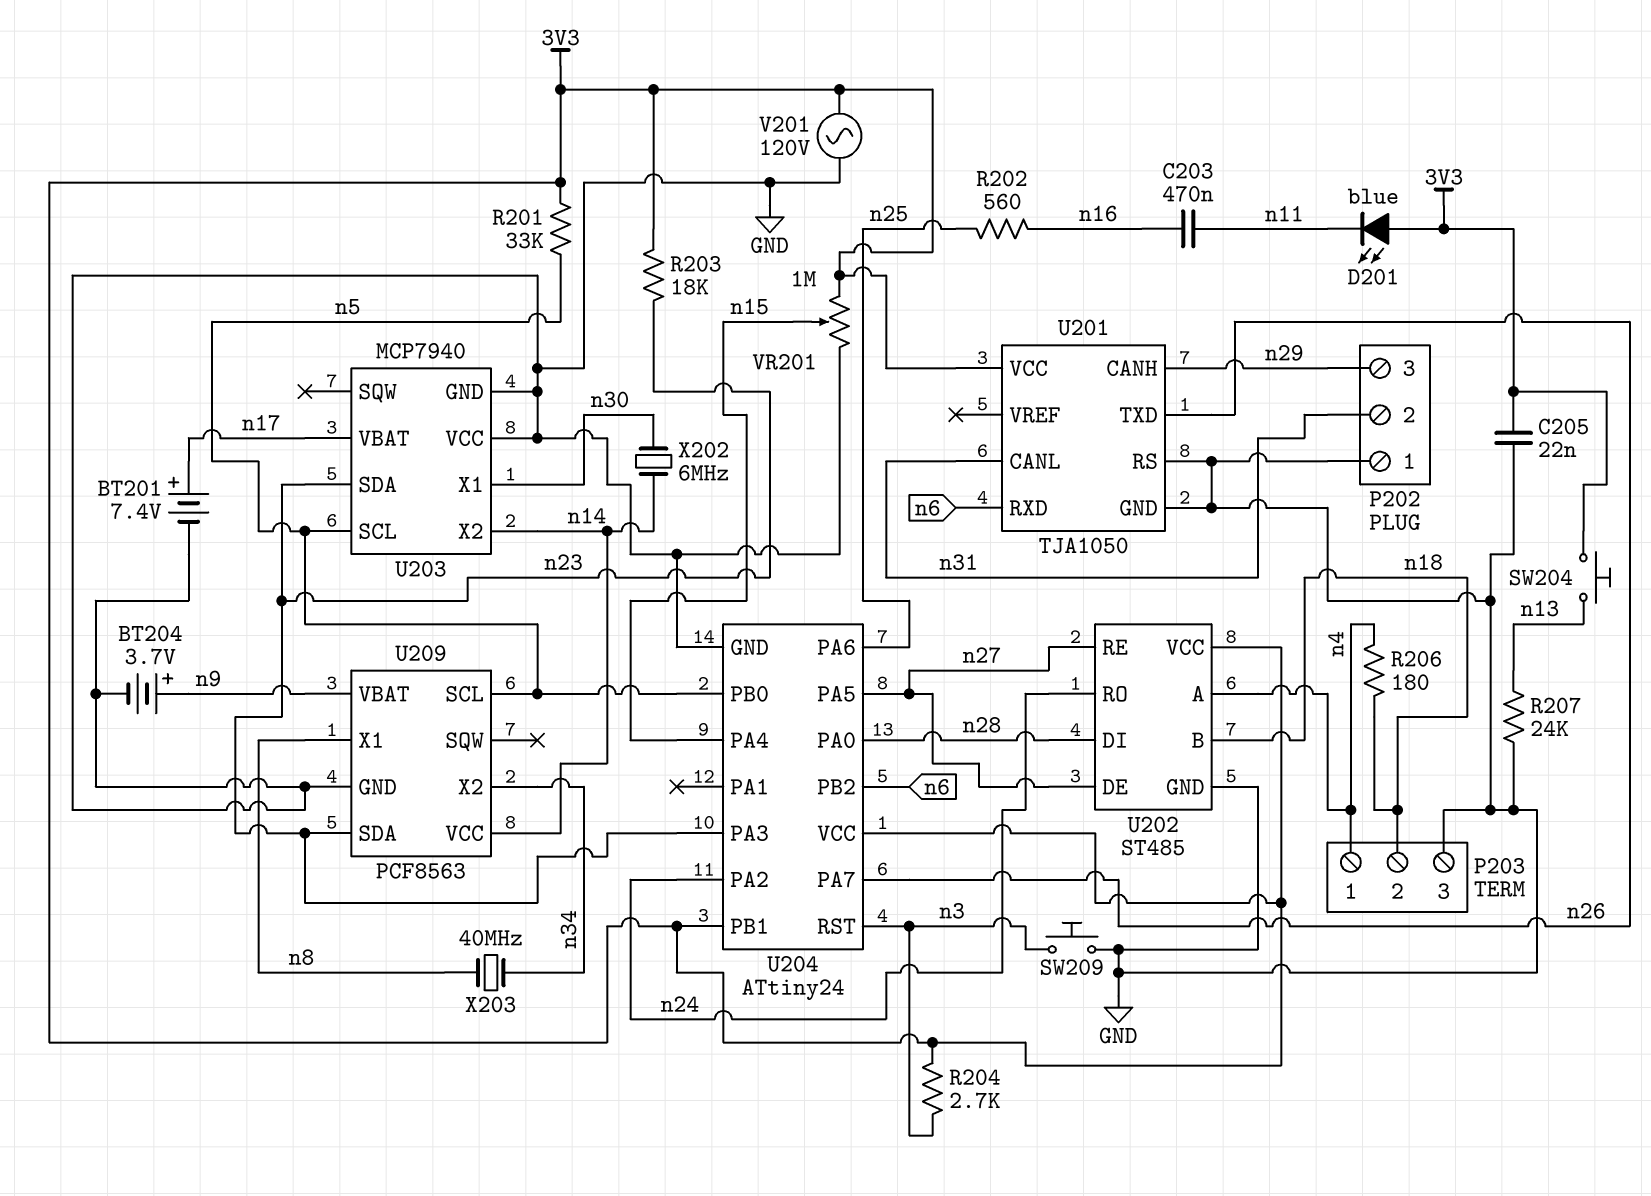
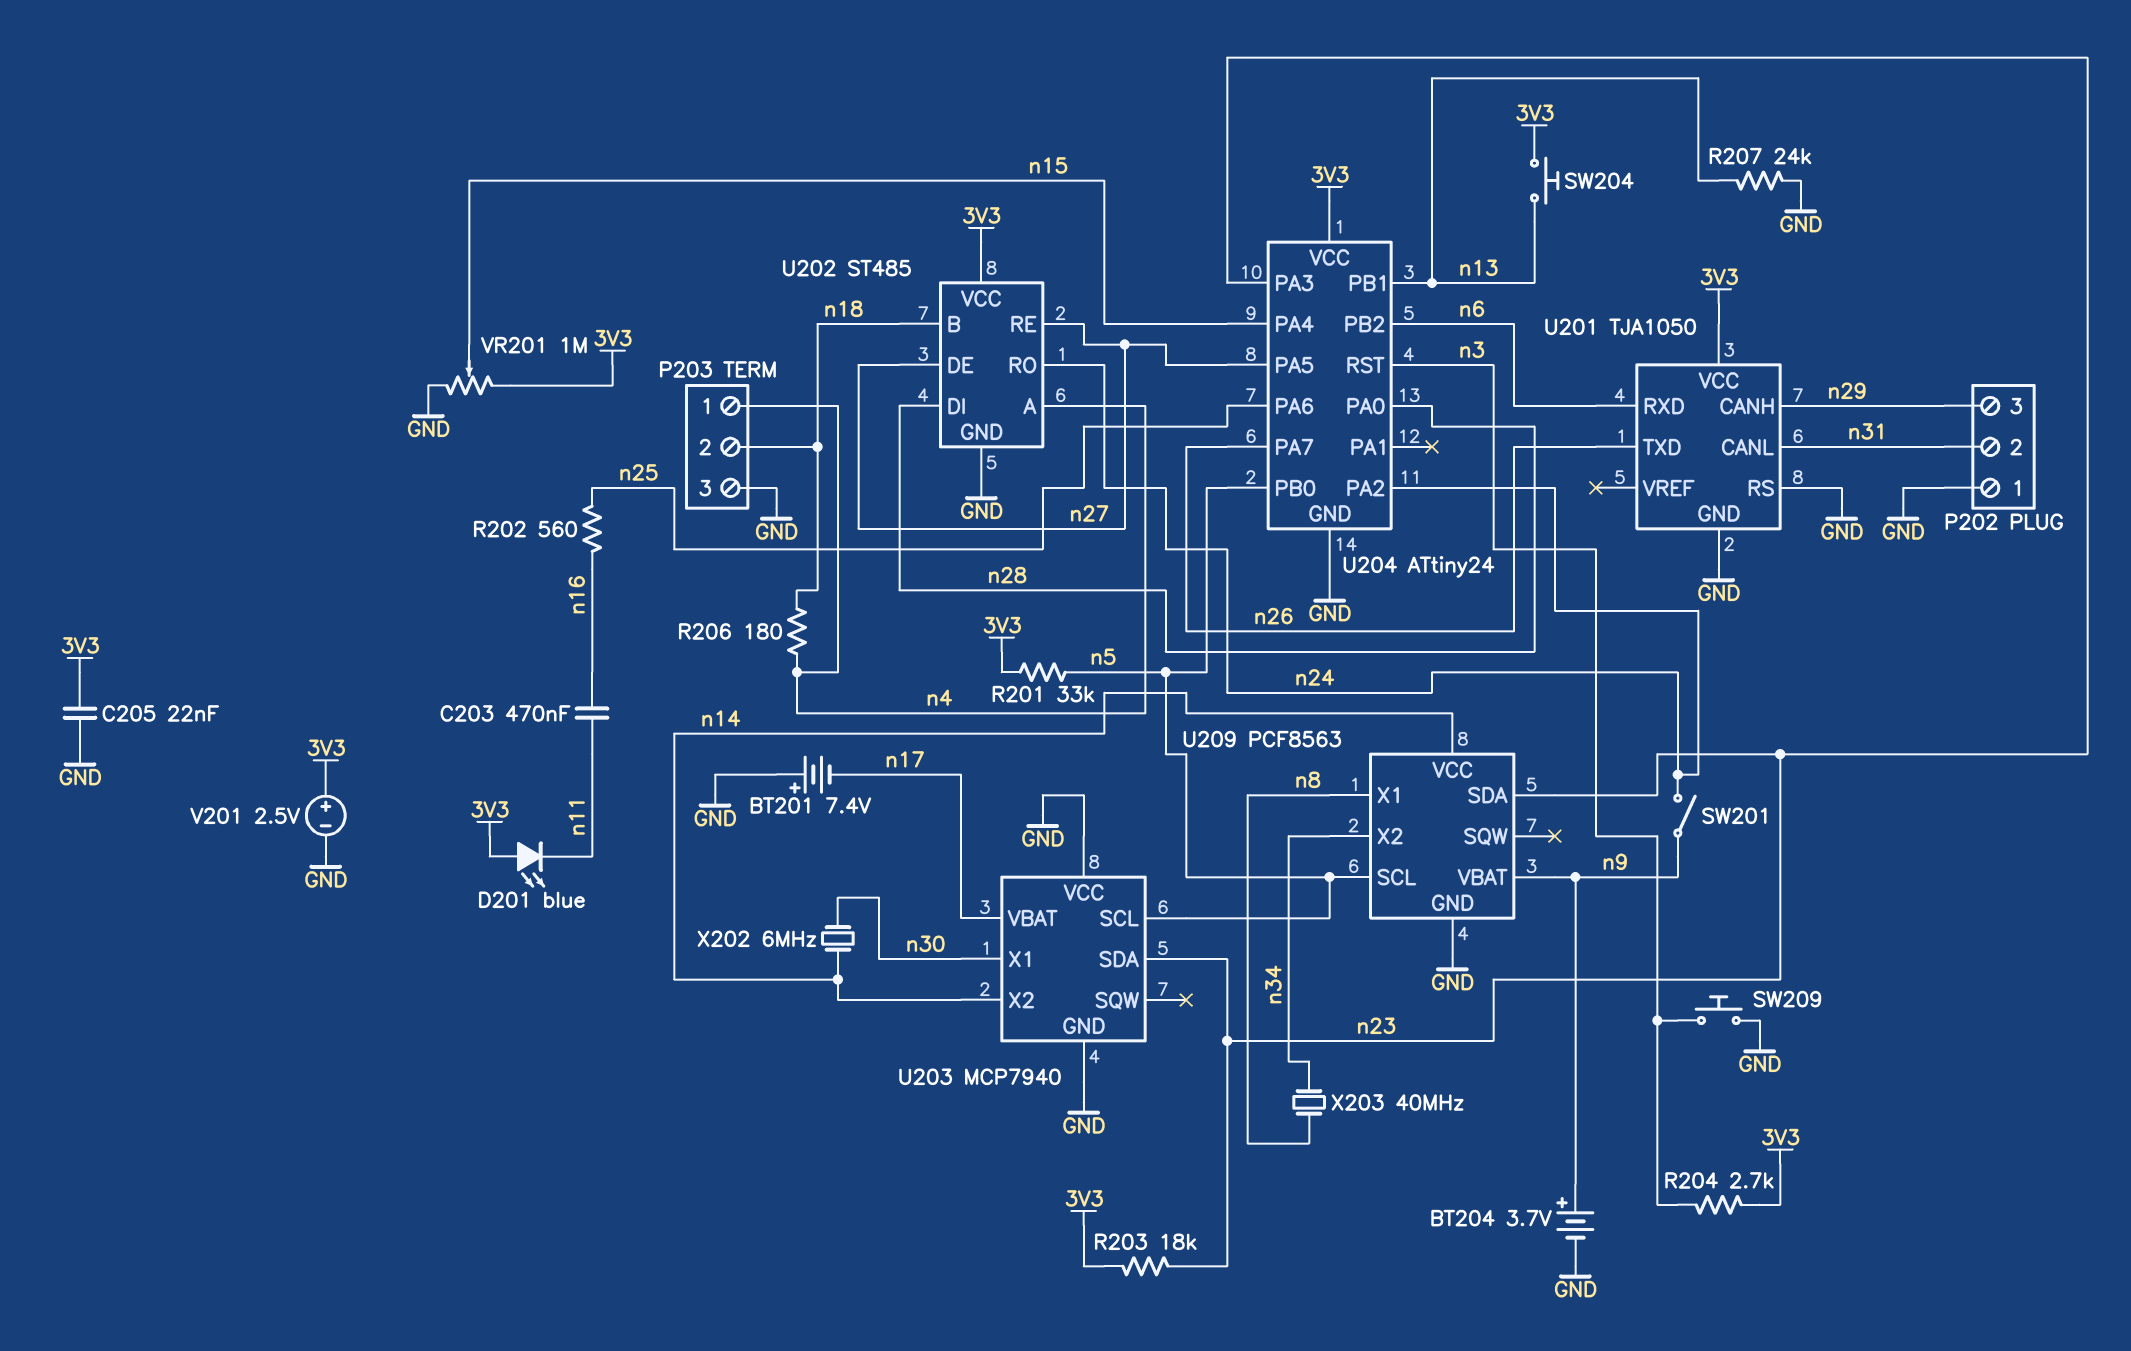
BT201: 7.4V (plus n17, minus GND) -> 7.4V (plus GND, minus n17)
SW201: none -> switch (n9, n24)
U204 pin PB1: 3V3 -> n13
V201: AC 120V (3V3, GND) -> 2.5V (plus 3V3, minus GND)

